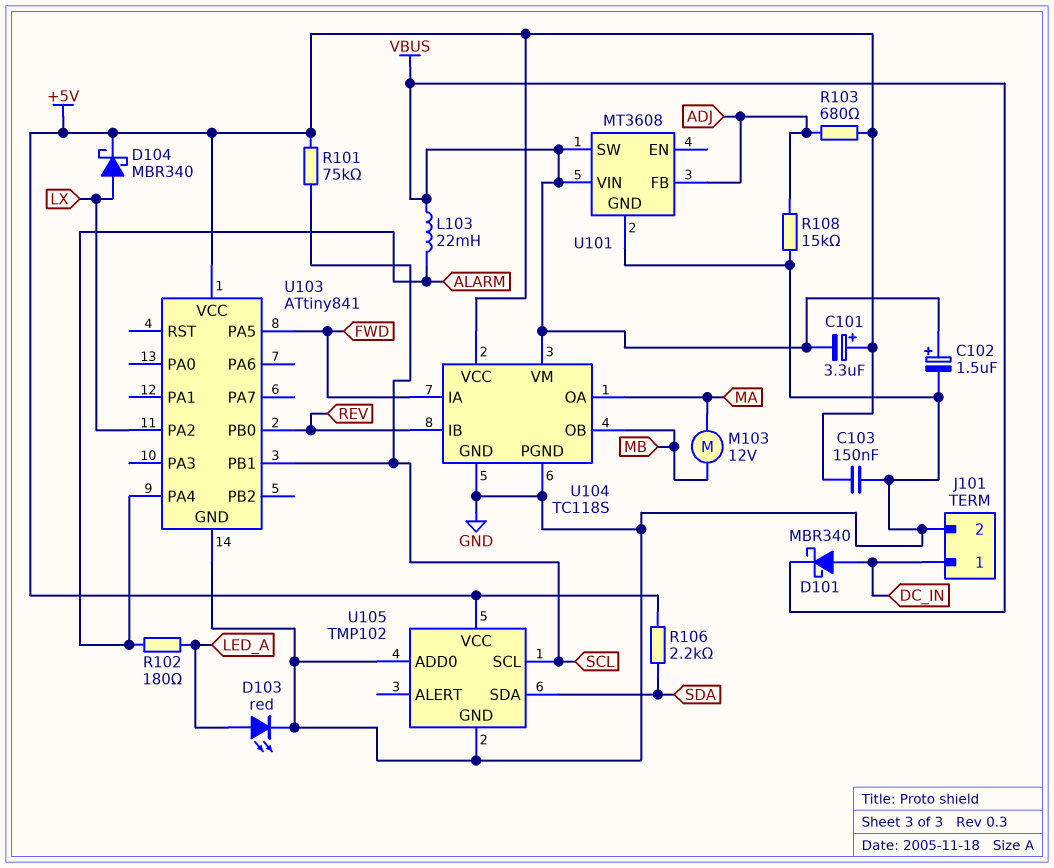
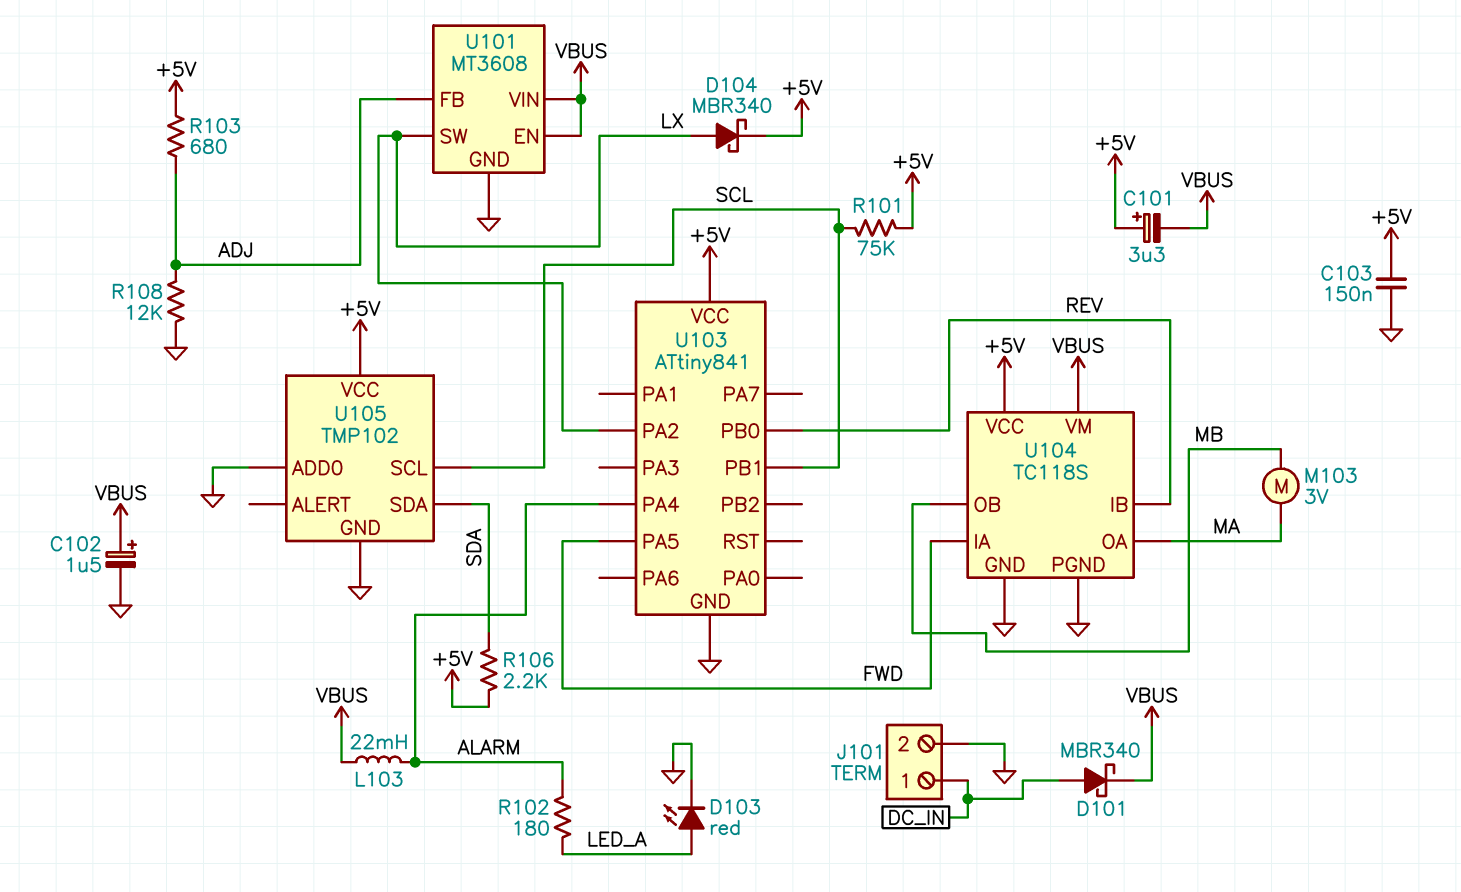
M103: motor 12V (MA, MB) -> motor 3V (MA, MB)
R108: 15k (ADJ, GND) -> 12k (ADJ, GND)
U101 pin EN: none -> VBUS
U101 pin SW: VBUS -> LX

